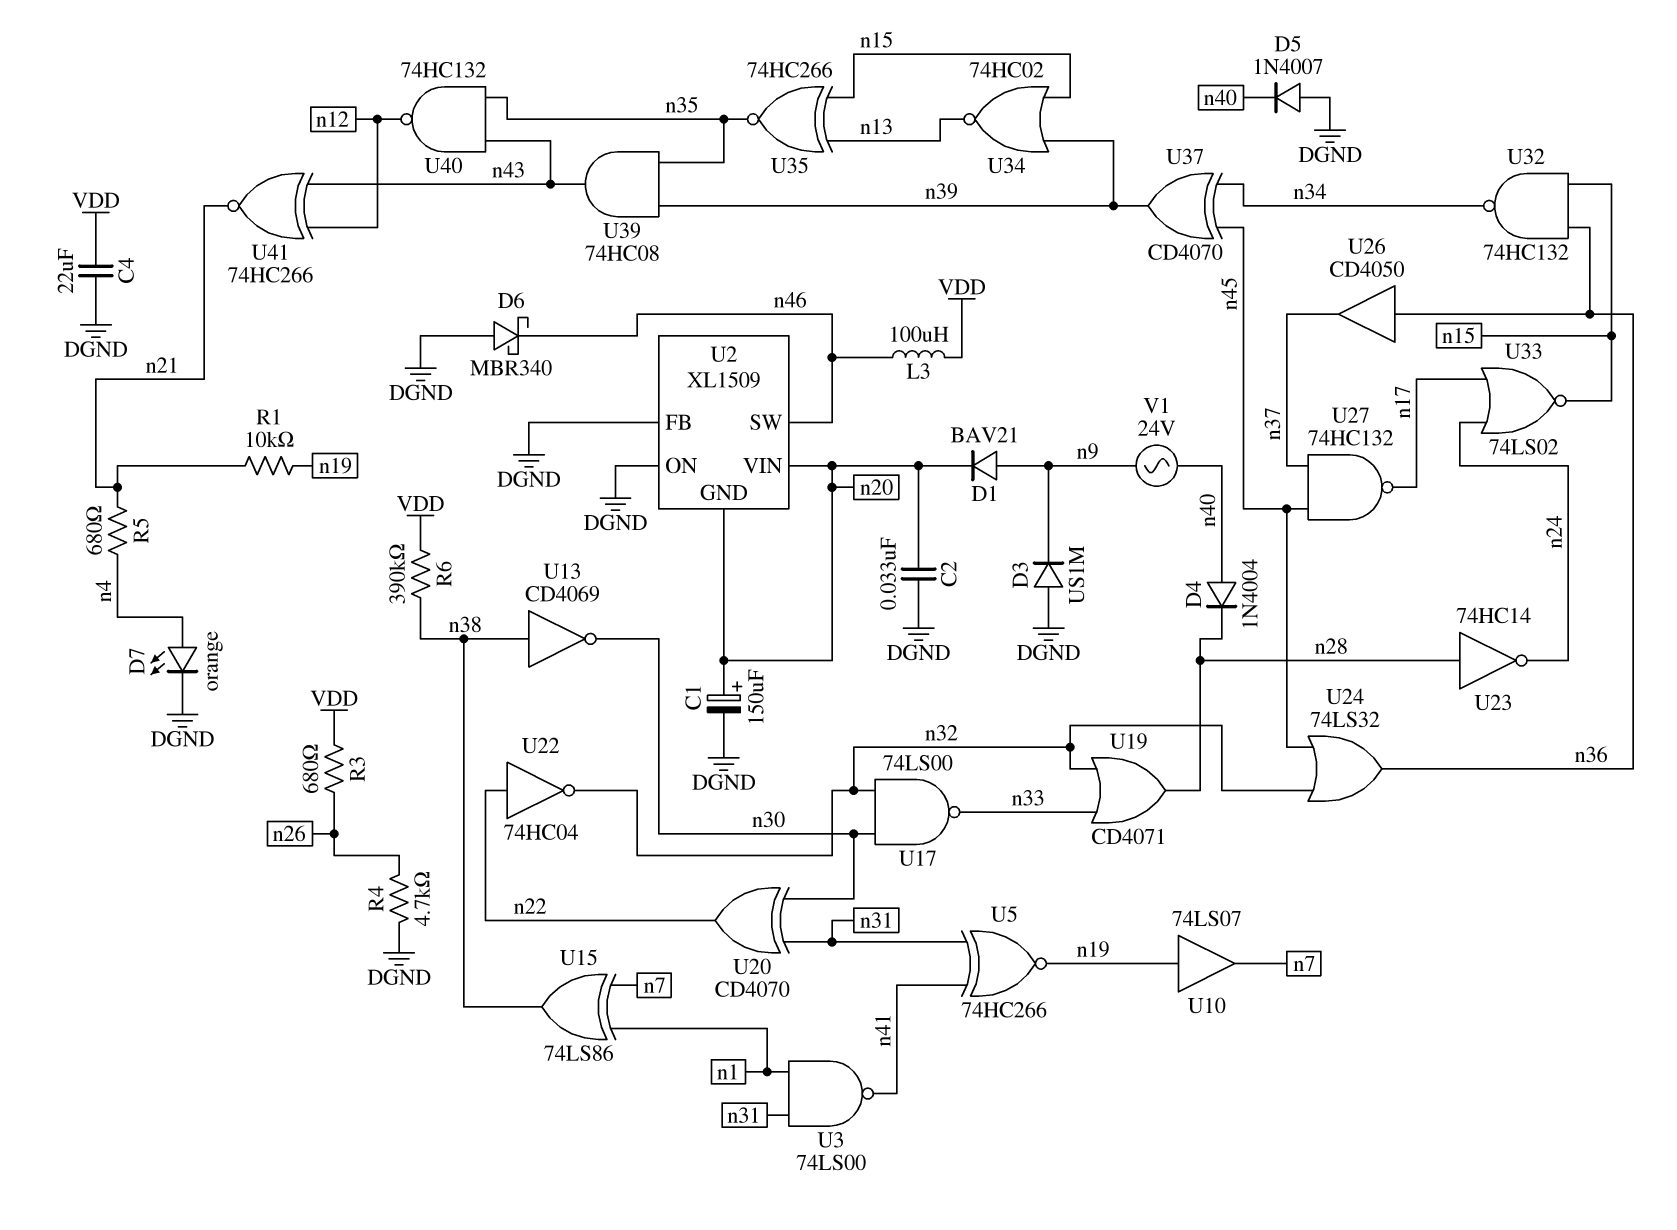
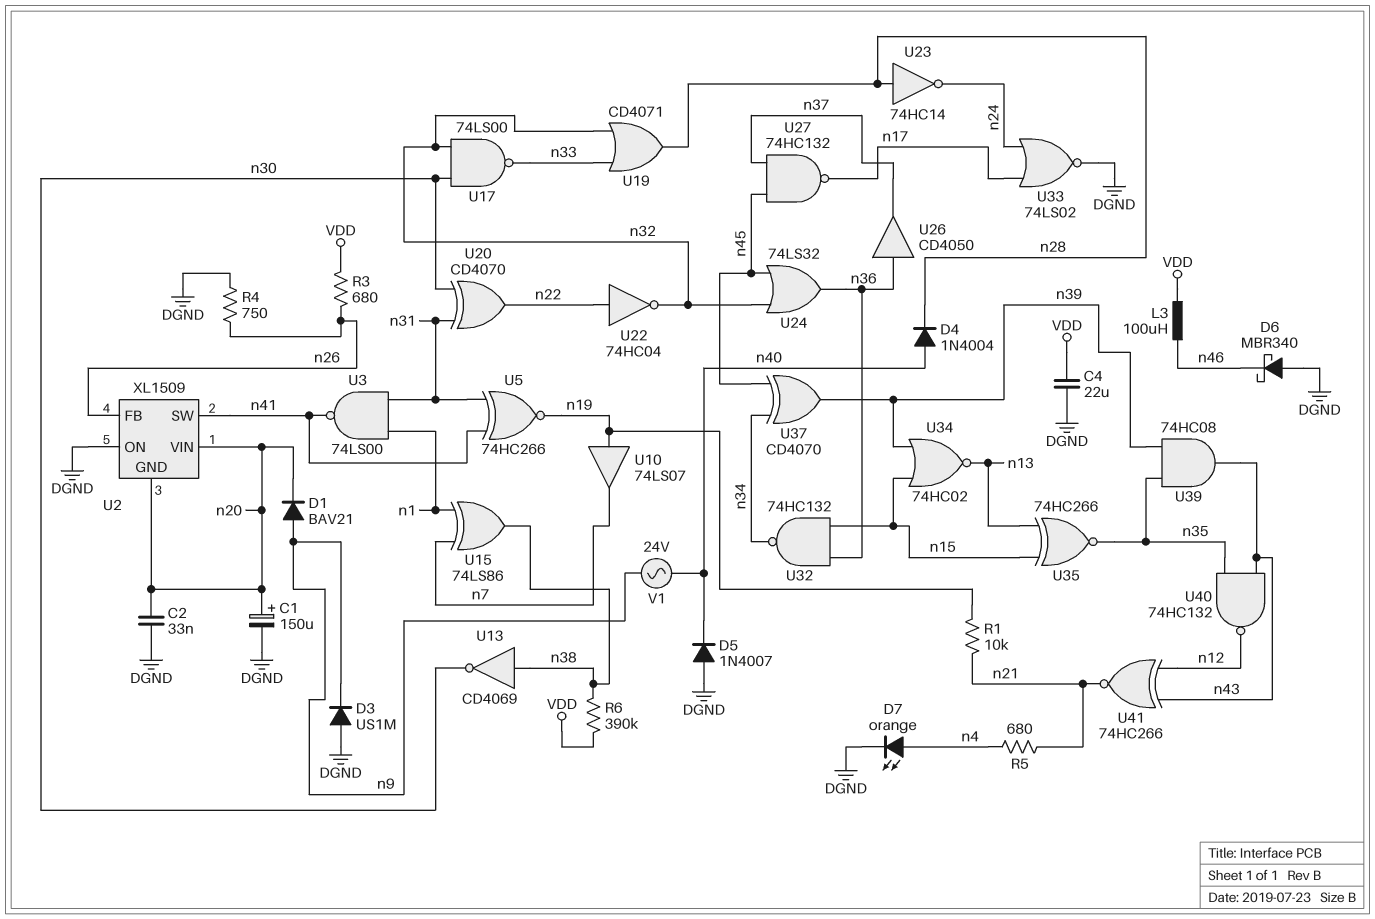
R4: 4.7k (DGND, n26) -> 750 (DGND, n26)
U2 pin FB: DGND -> n26
U2 pin SW: n46 -> n41
U33: NOR 74LS02 (in n17, in n24, out n15) -> NOR 74LS02 (in n17, in n24, out DGND)

